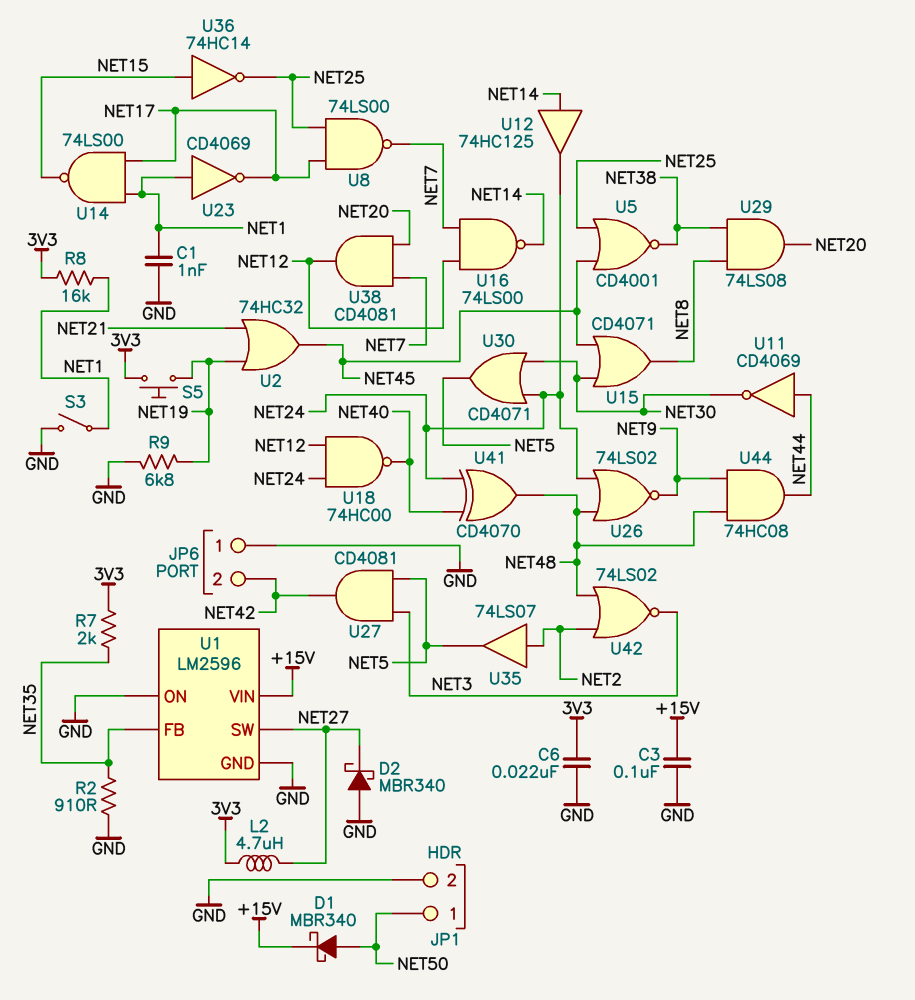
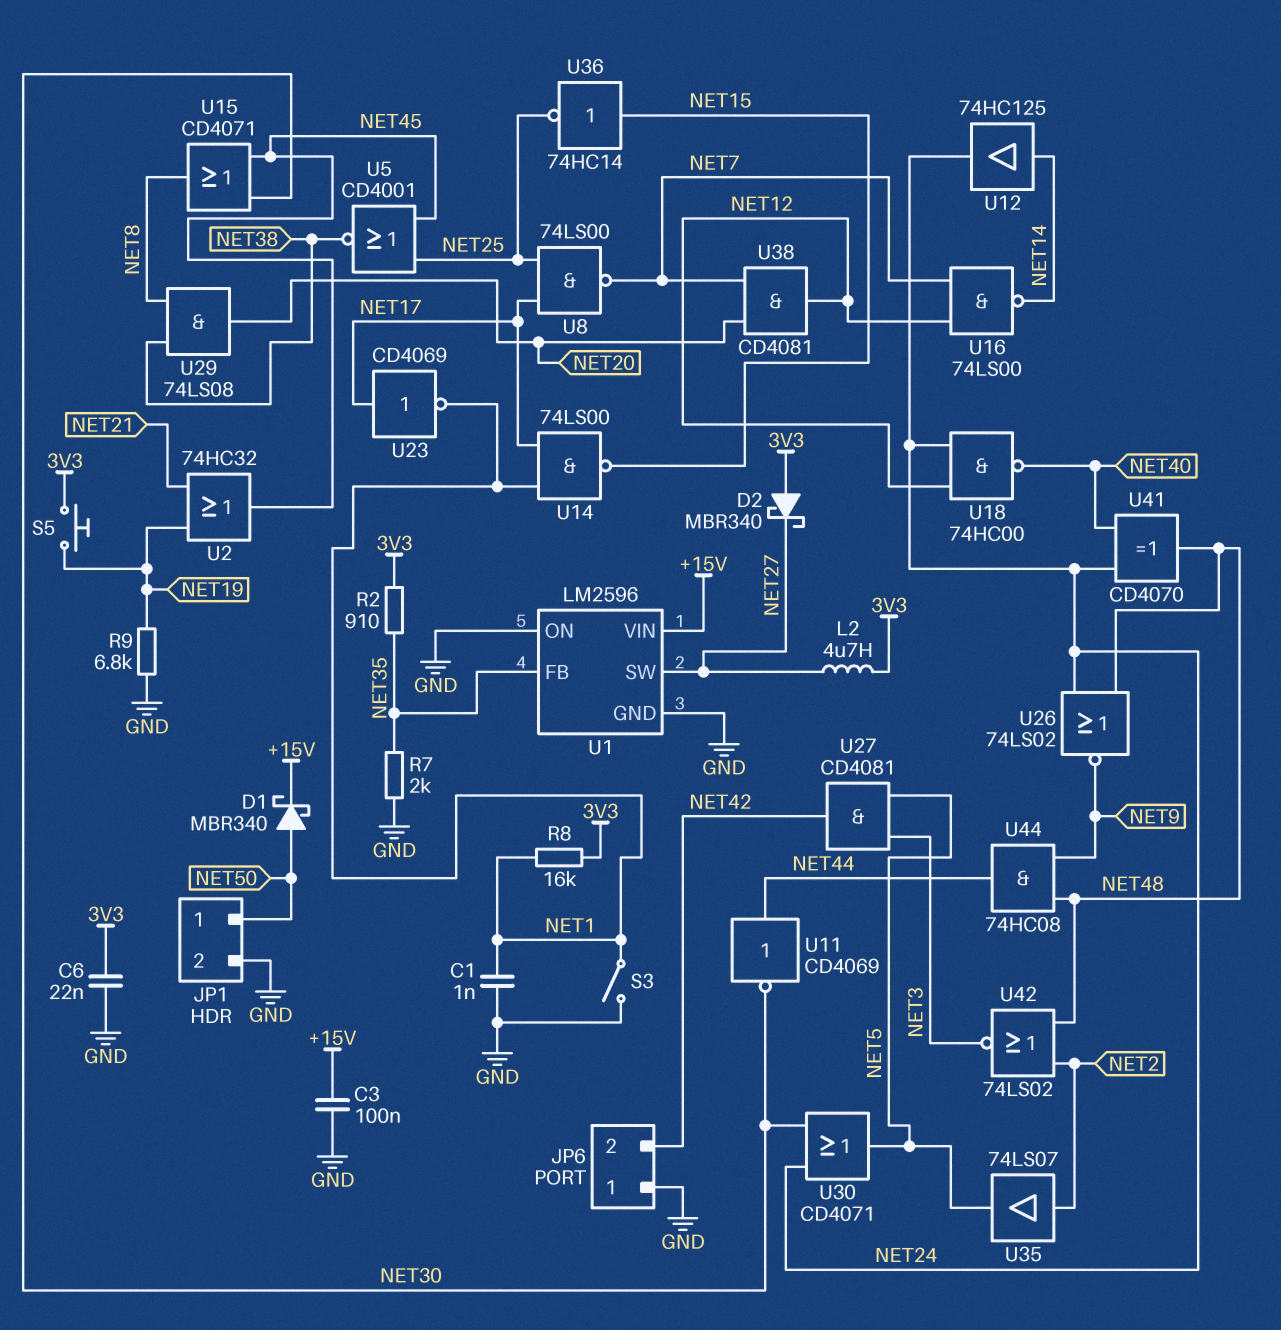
D2: schottky MBR340 (A GND, K NET27) -> schottky MBR340 (A 3V3, K NET27)
R2: 910 (GND, NET35) -> 910 (3V3, NET35)
R7: 2k (3V3, NET35) -> 2k (GND, NET35)
U23: NOT CD4069 (in NET1, out NET17) -> NOT CD4069 (in NET17, out NET1)

